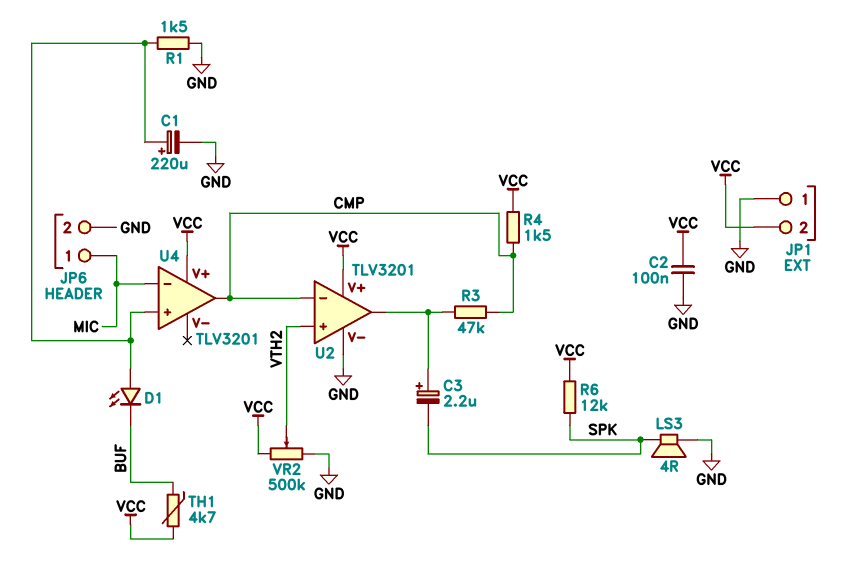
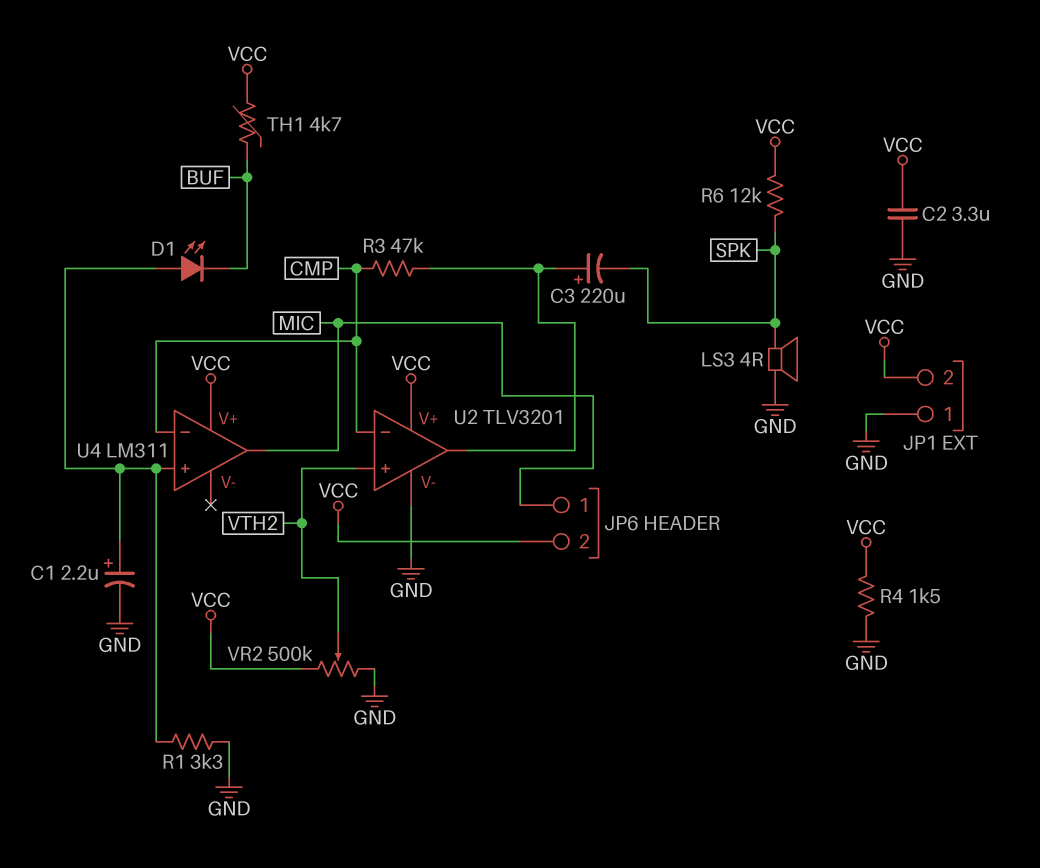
C1: 220uF (plus U4/in+, minus GND) -> 2.2uF (plus U4/in+, minus GND)
C2: 100nF (GND, VCC) -> 3.3uF (GND, VCC)
C3: 2.2uF (plus U2/out, minus SPK) -> 220uF (plus U2/out, minus SPK)
JP6 pin 2: GND -> VCC
R1: 1.5k (GND, U4/in+) -> 3.3k (GND, U4/in+)
R4: 1.5k (CMP, VCC) -> 1.5k (GND, VCC)
U4: TLV3201 -> LM311
U4 pin in-: MIC -> CMP
U4 pin out: CMP -> MIC

